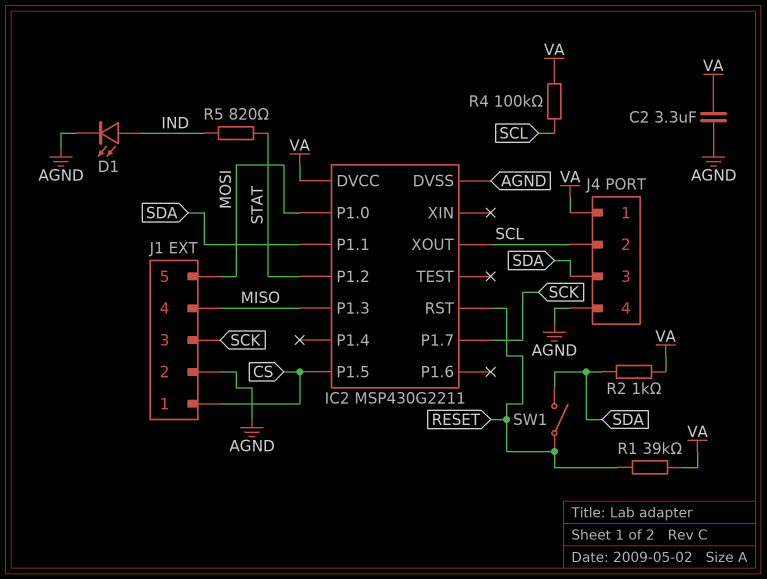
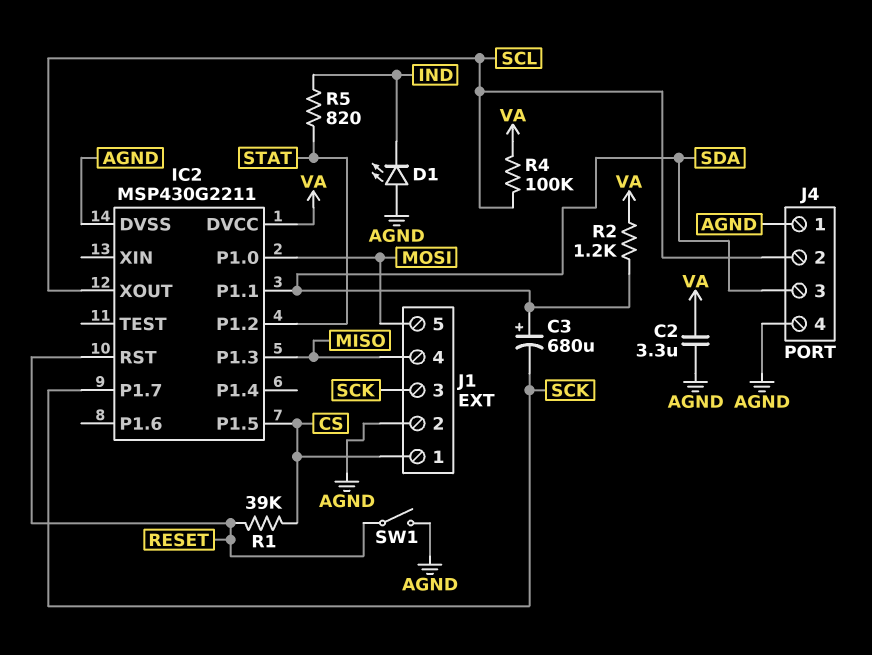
C3: none -> 680uF (plus SDA, minus SCK)
D1: LED (A IND, K AGND) -> LED (A AGND, K IND)
J4 pin 1: VA -> AGND
R1: 39k (RESET, VA) -> 39k (CS, RESET)
R2: 1k (SDA, VA) -> 1.2k (SDA, VA)
SW1: switch (RESET, SDA) -> switch (AGND, RESET)

